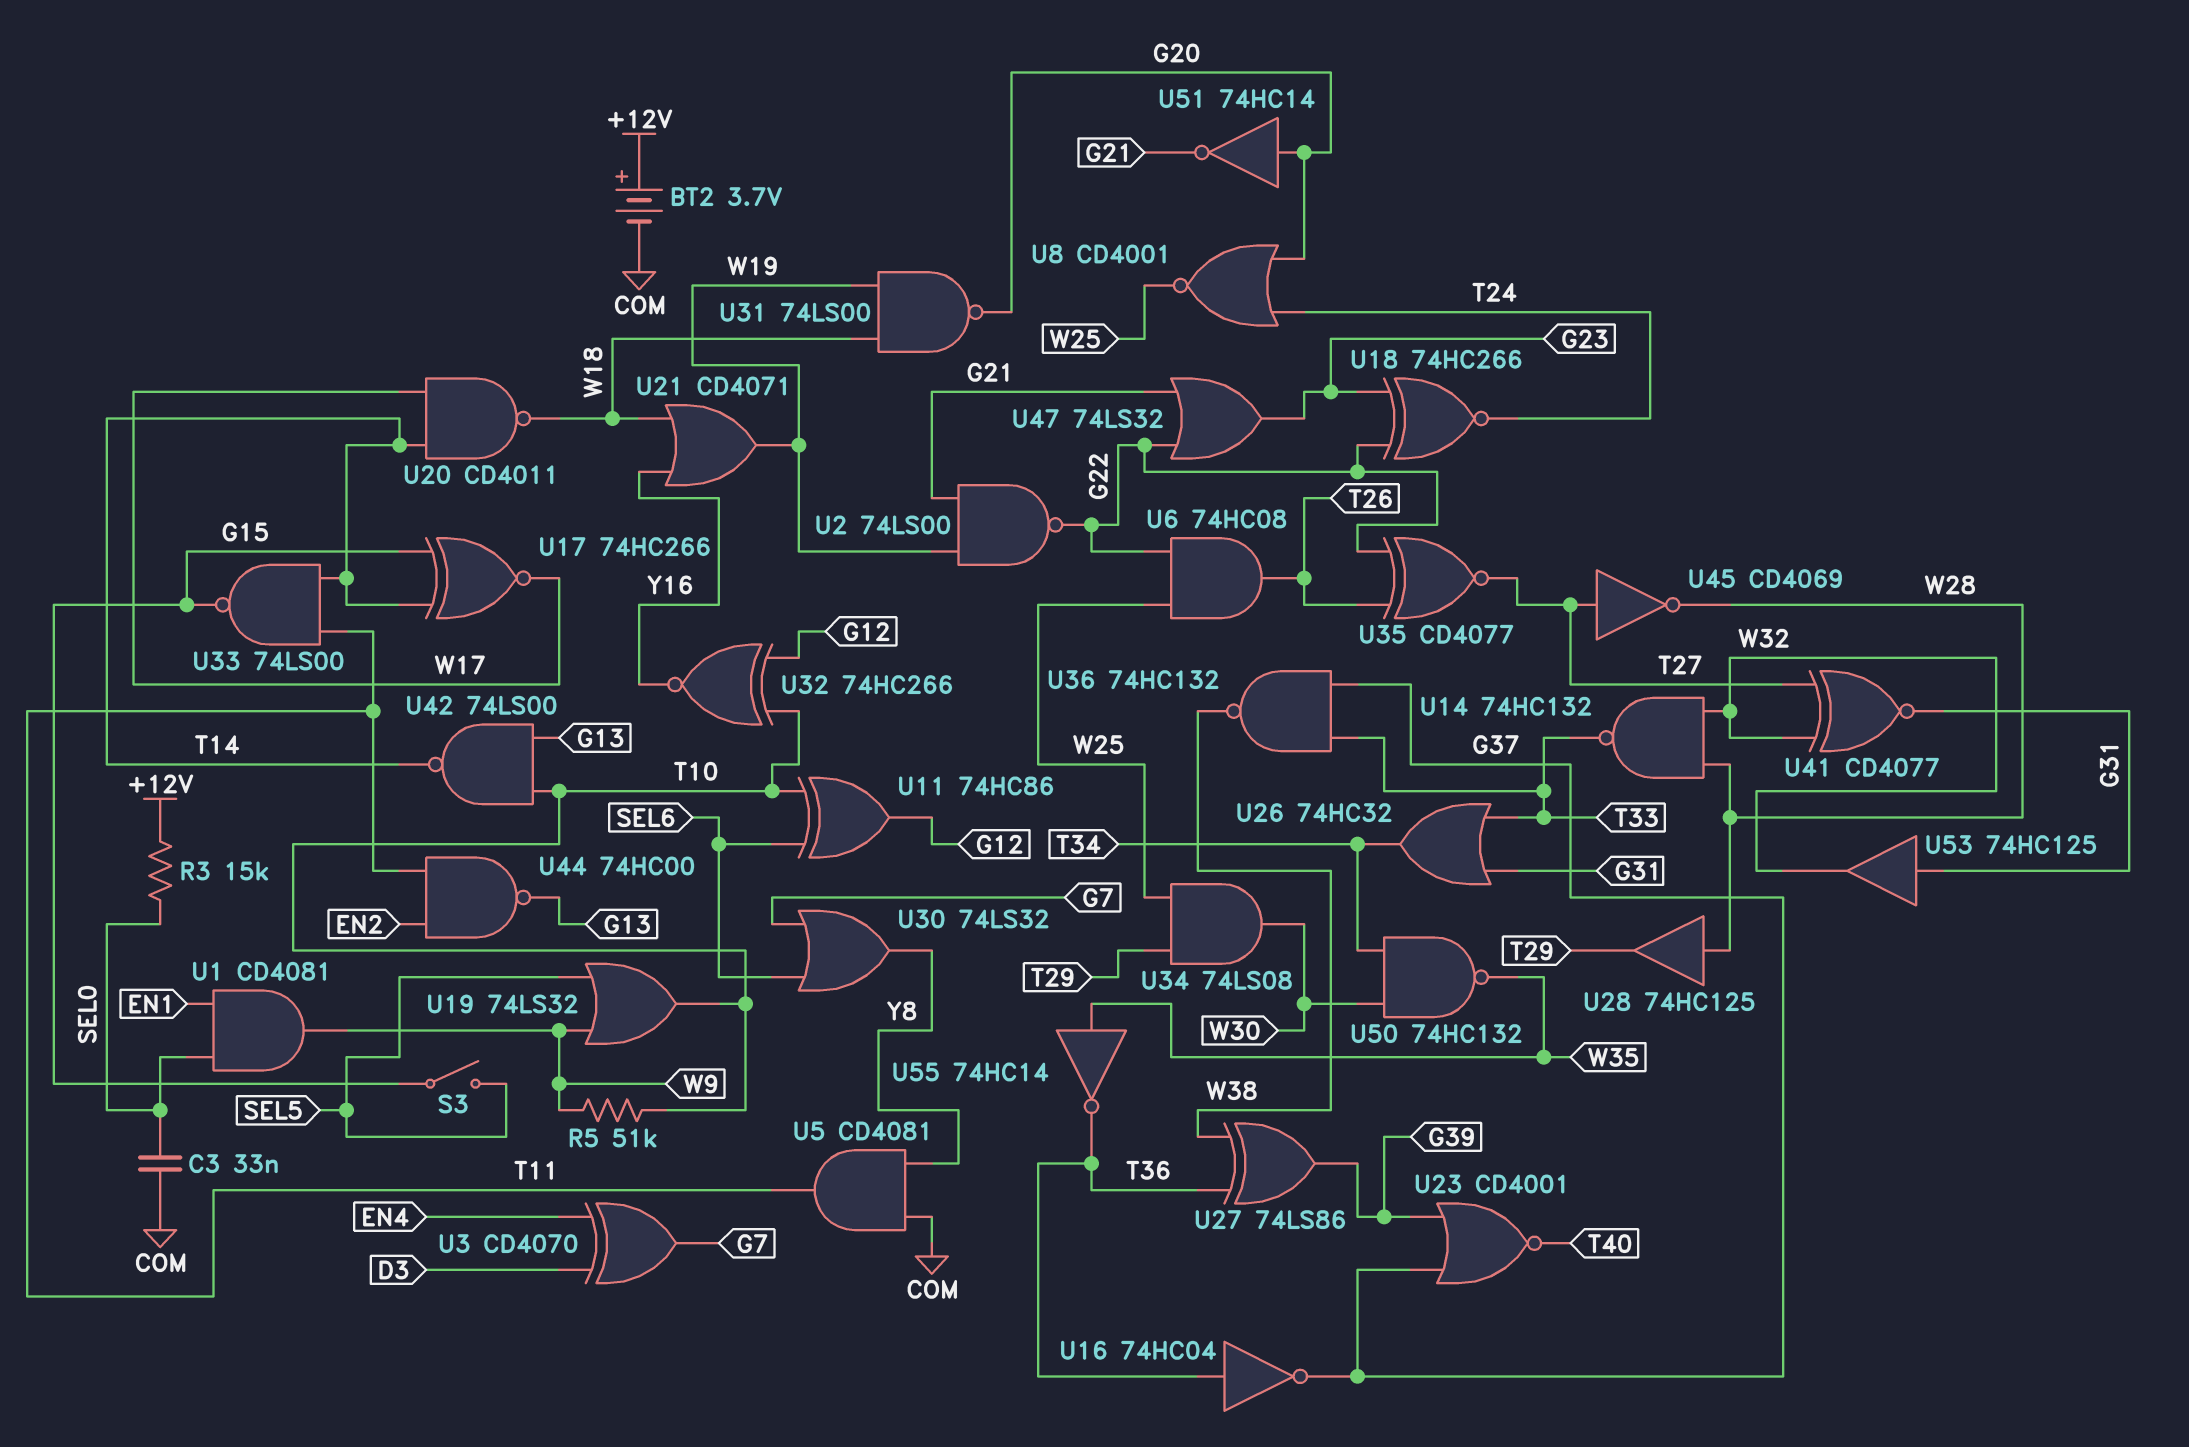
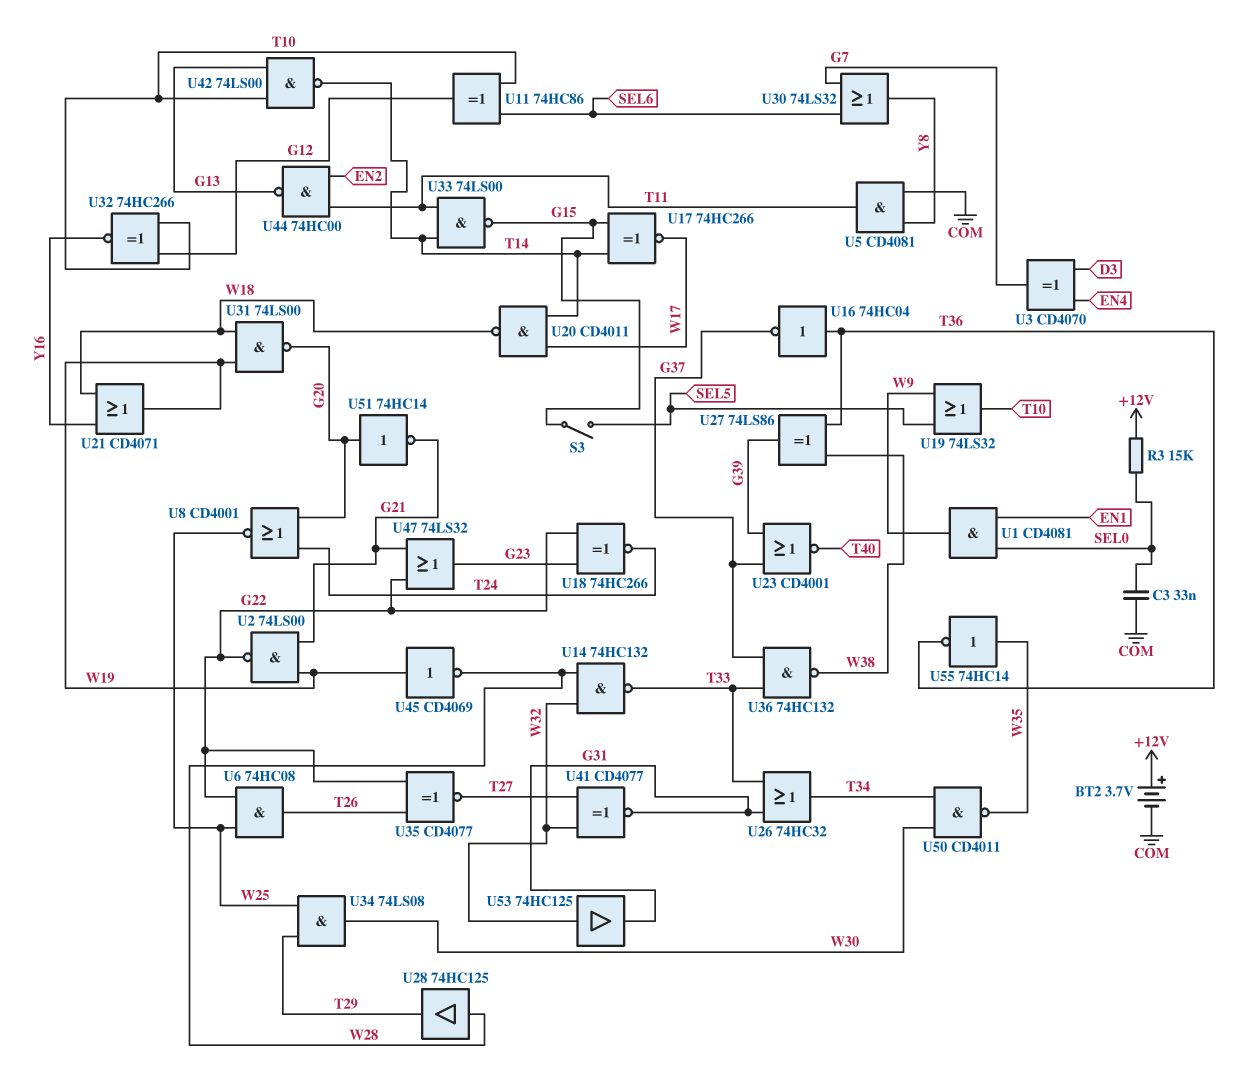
R5: 51k (T10, W9) -> none
U45: NOT CD4069 (in T27, out W28) -> NOT CD4069 (in W19, out W28)
U50: NAND 74HC132 (in T34, in W30, out W35) -> NAND CD4011 (in T34, in W30, out W35)
U53: buffer 74HC125 (in G31, out W32) -> buffer 74HC125 (in W32, out G31)

